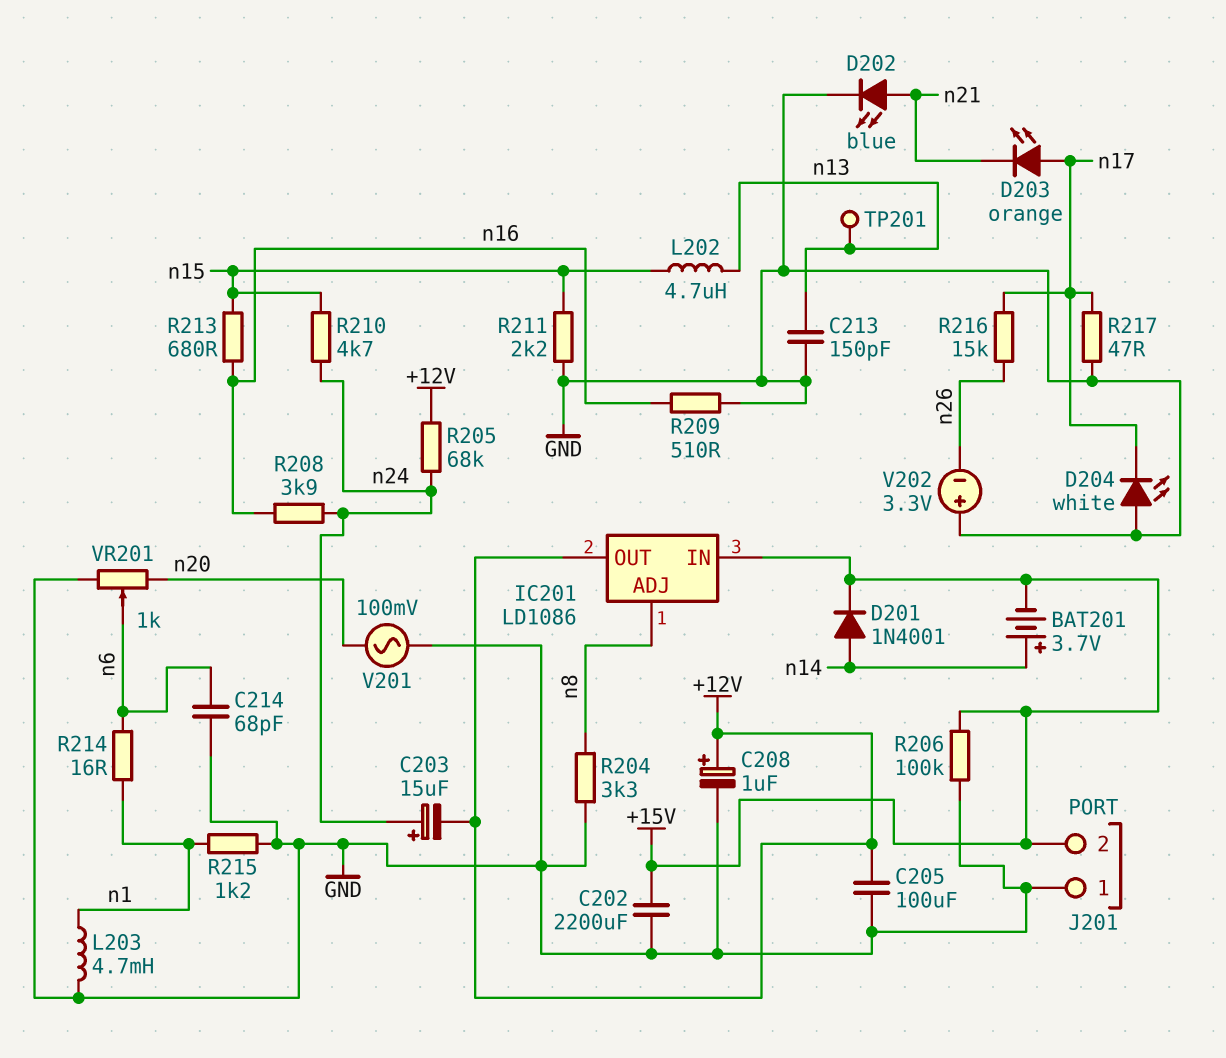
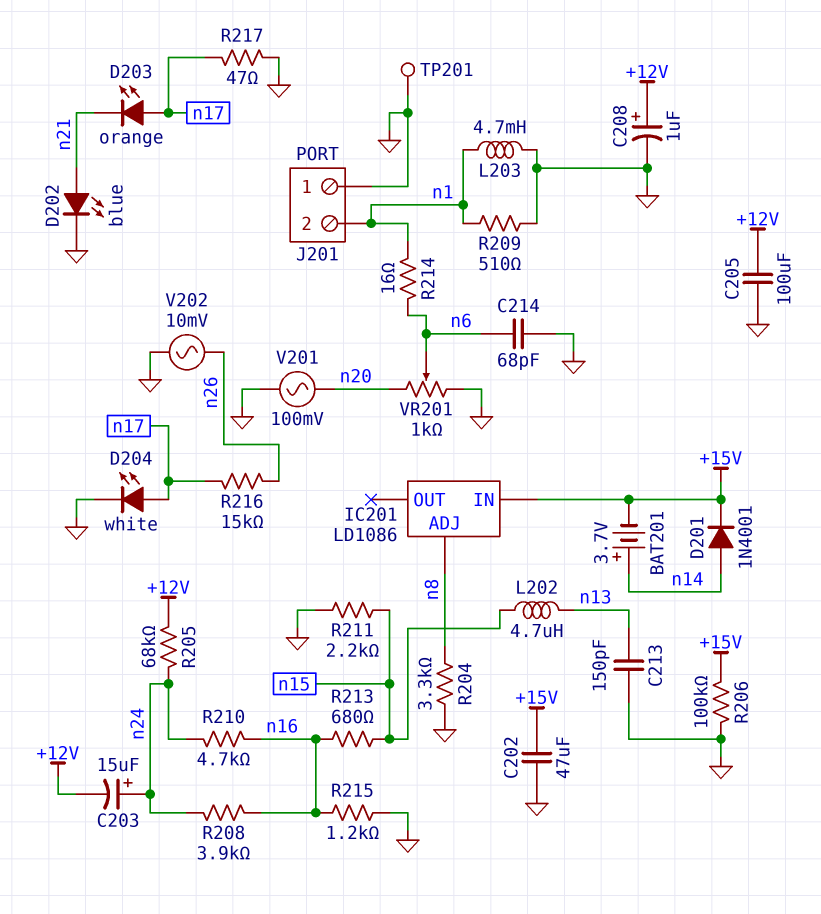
C202: 2200uF (+15V, GND) -> 47uF (+15V, GND)
D204: LED white (A GND, K n17) -> LED white (A n17, K GND)
IC201 pin OUT: +12V -> none
J201 pin 2: +15V -> n1
R209: 510 (GND, n16) -> 510 (GND, n1)
R210: 4.7k (n15, n24) -> 4.7k (n16, n24)
R215: 1.2k (GND, n1) -> 1.2k (GND, n16)
TP201: test point (n13) -> test point (GND)
V202: 3.3V (plus GND, minus n26) -> AC 10mV (GND, n26)

